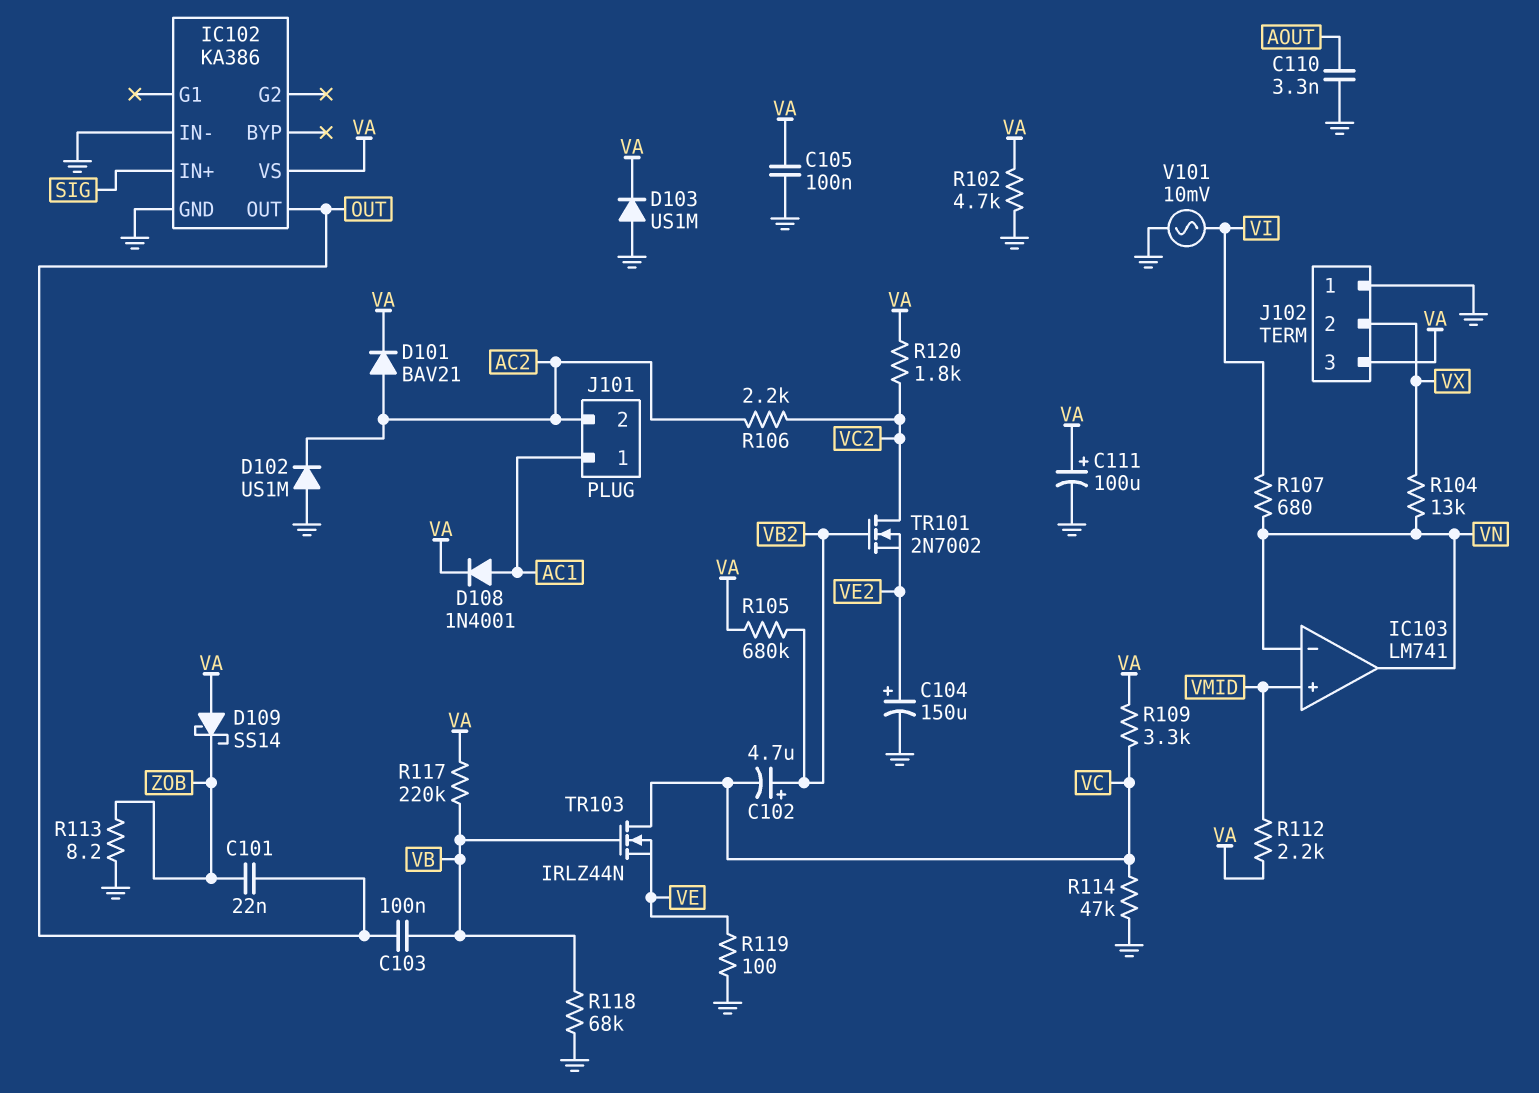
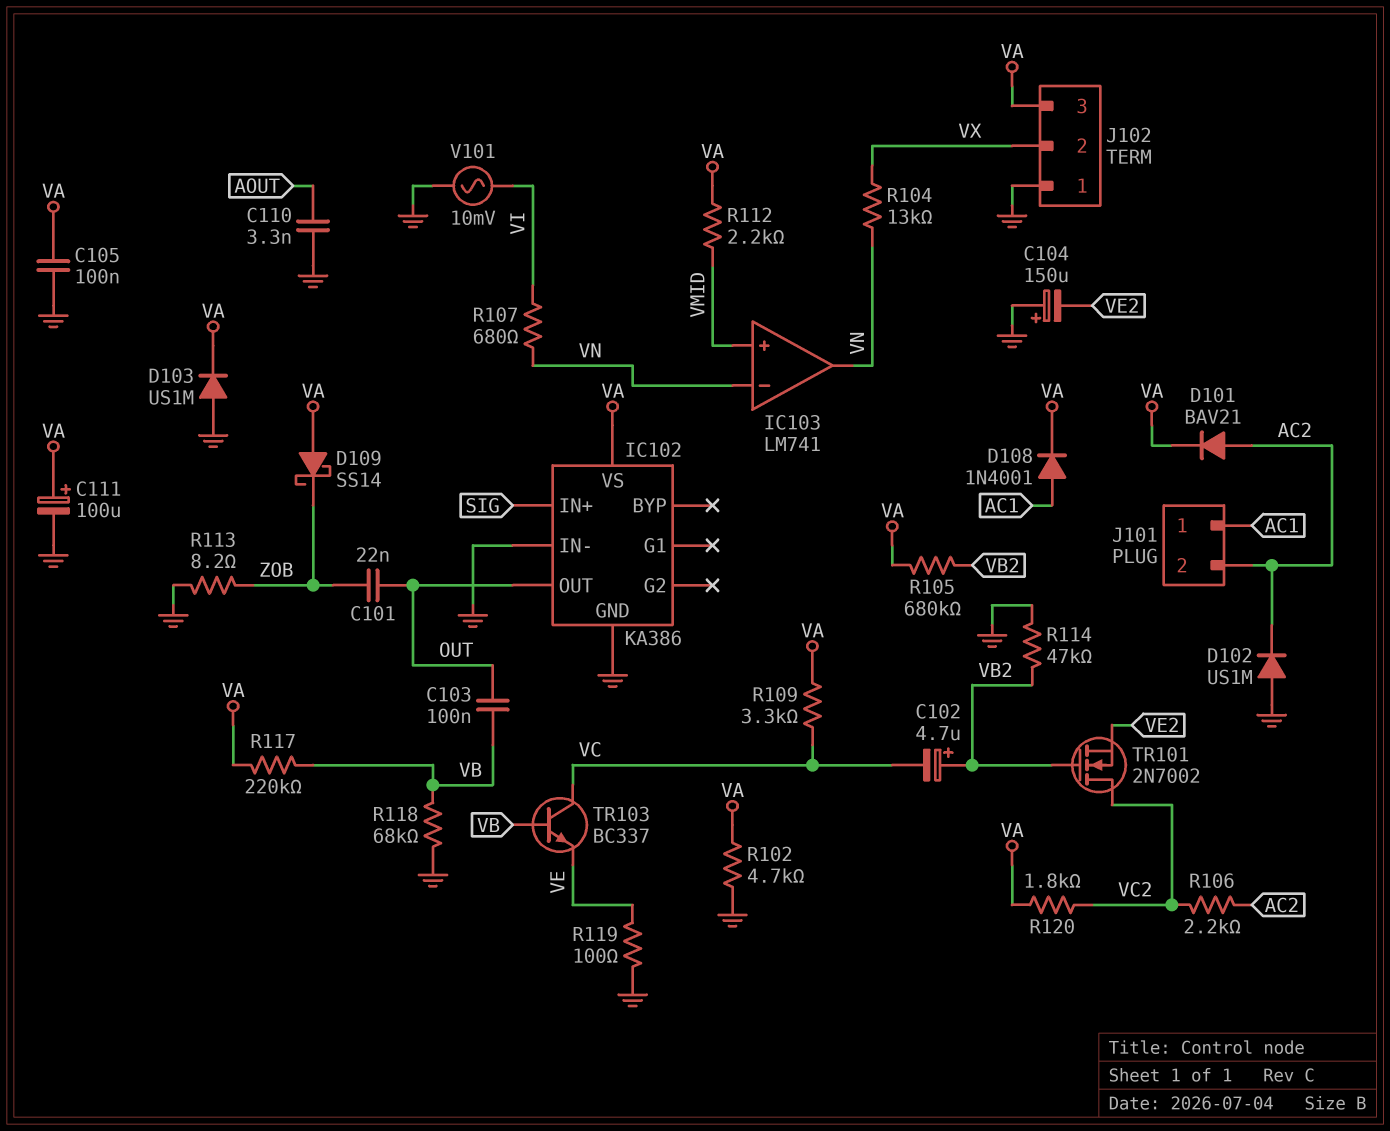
C104: 150uF (plus VE2, minus GND) -> 150uF (plus GND, minus VE2)
R114: 47k (GND, VC) -> 47k (GND, VB2)
TR103: NMOS IRLZ44N (G VB, D VC, S VE) -> NPN BC337 (B VB, C VC, E VE)

